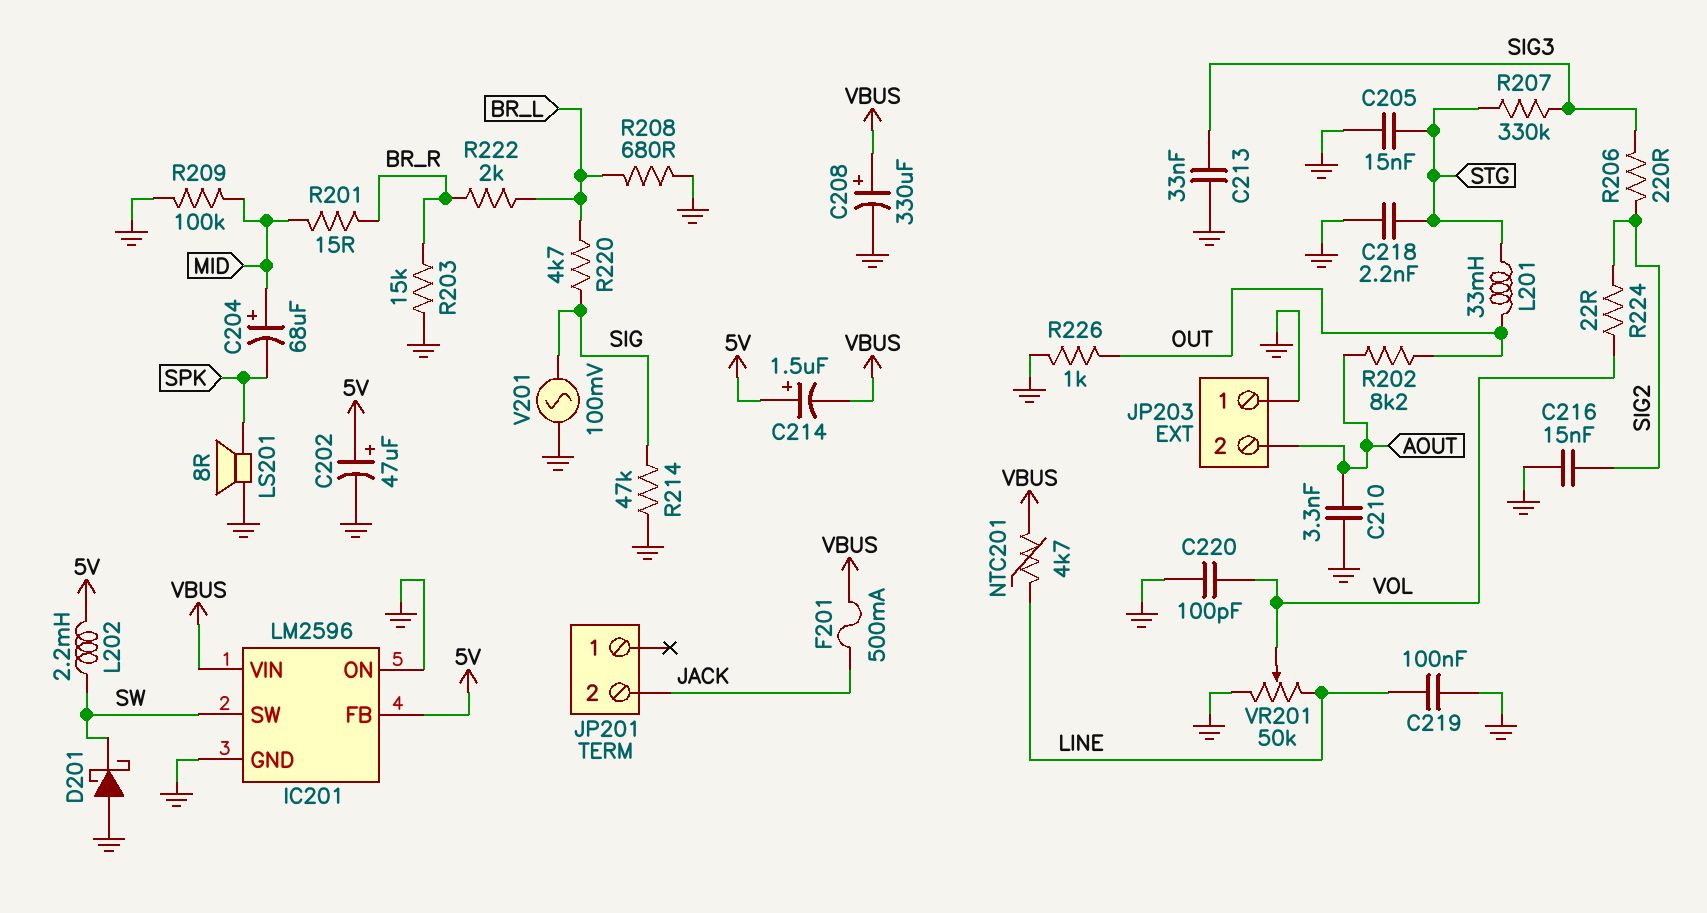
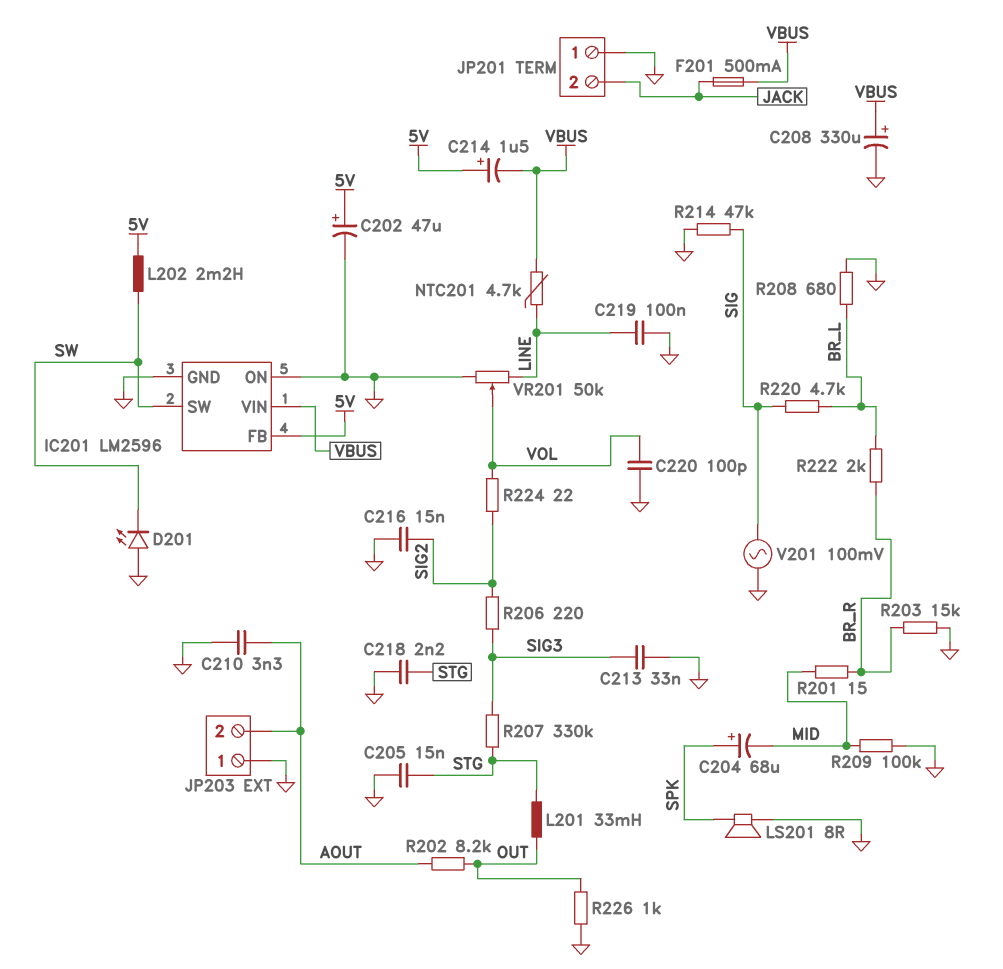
C204: 68uF (plus MID, minus SPK) -> 68uF (plus SPK, minus MID)
D201: schottky (A GND, K SW) -> LED (A GND, K SW)
JP201 pin 1: none -> GND

